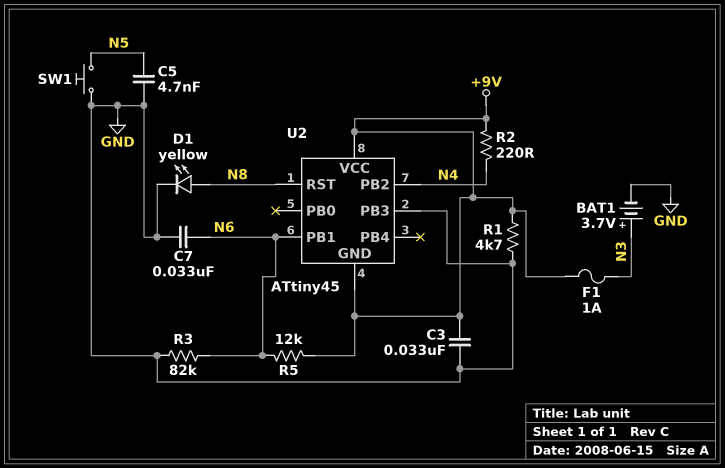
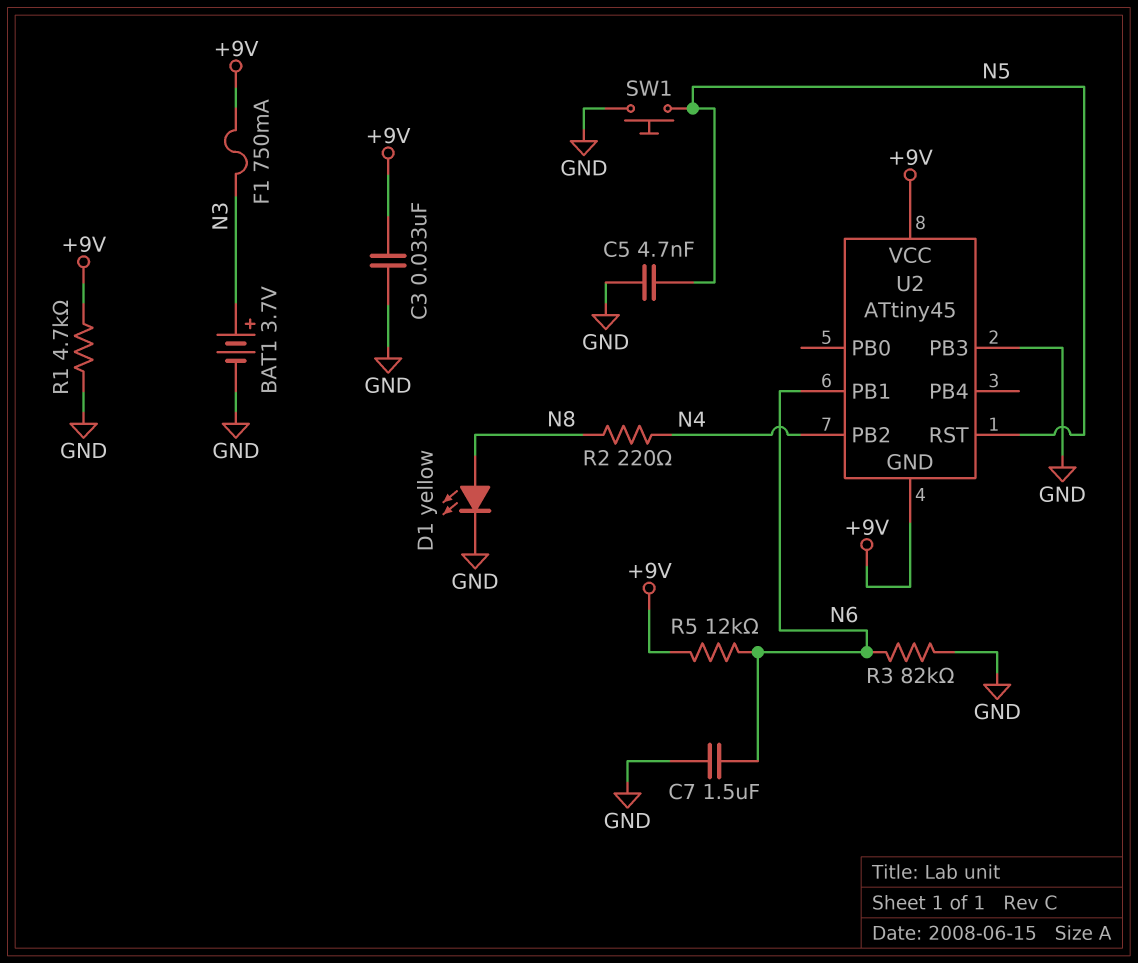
C7: 33nF (GND, N6) -> 1.5uF (GND, N6)
F1: 1A (+9V, N3) -> 750mA (+9V, N3)
R2: 220 (+9V, N4) -> 220 (N4, N8)
U2 pin RST: N8 -> N5

